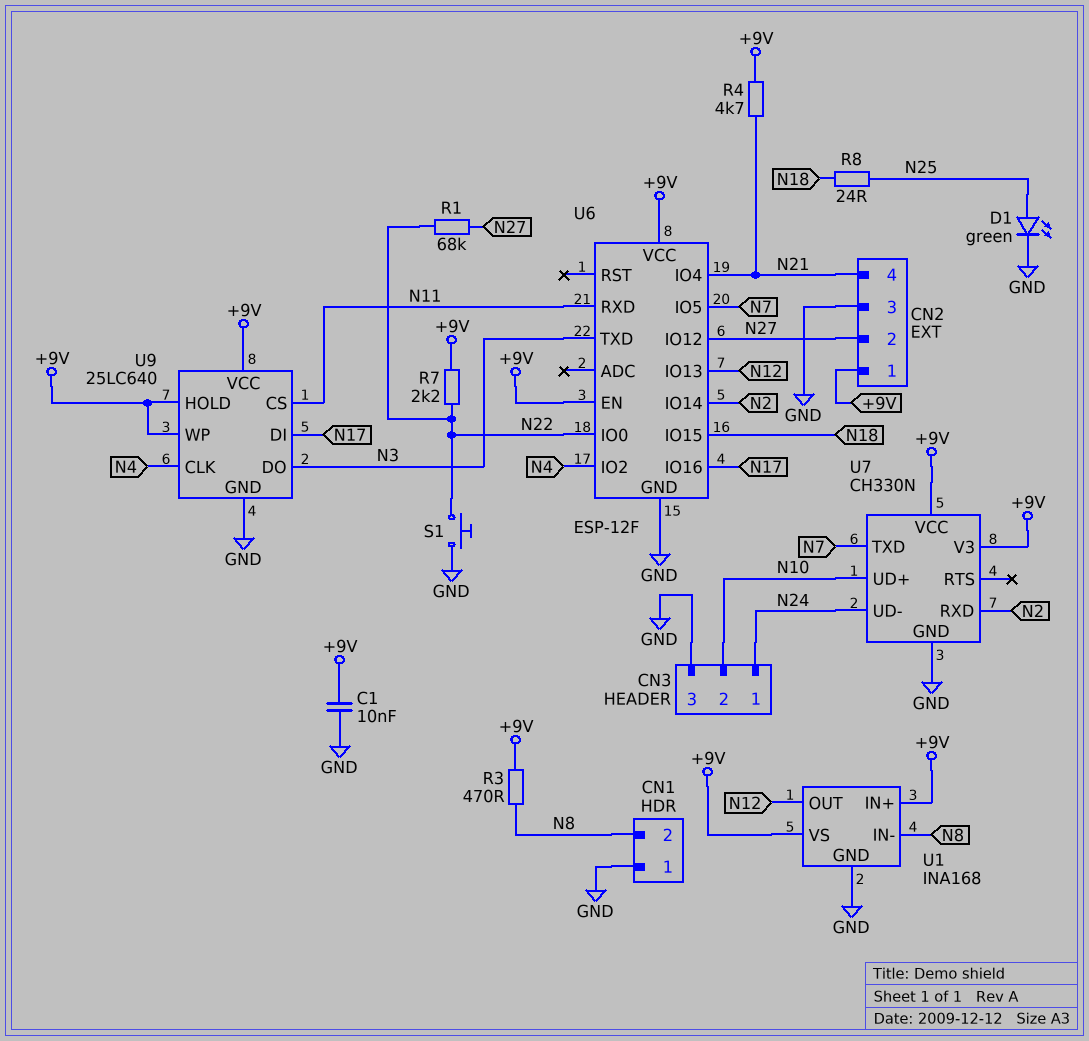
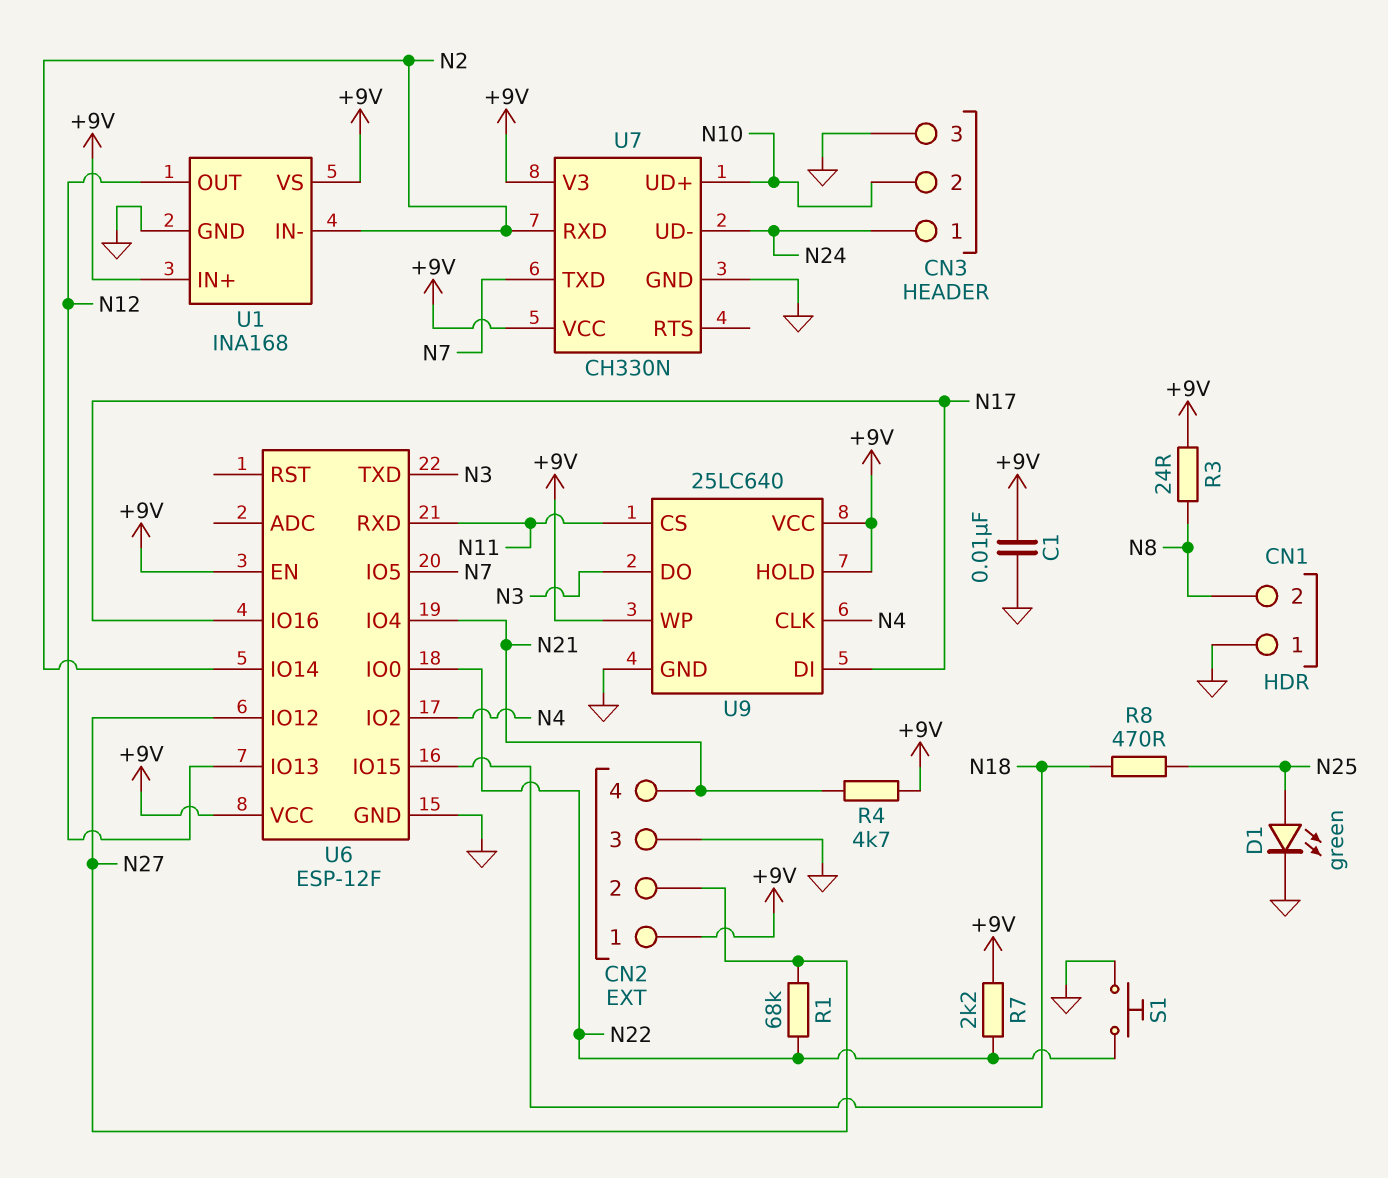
R3: 470 (+9V, N8) -> 24 (+9V, N8)
R8: 24 (N18, N25) -> 470 (N18, N25)
U1 pin IN-: N8 -> N2

